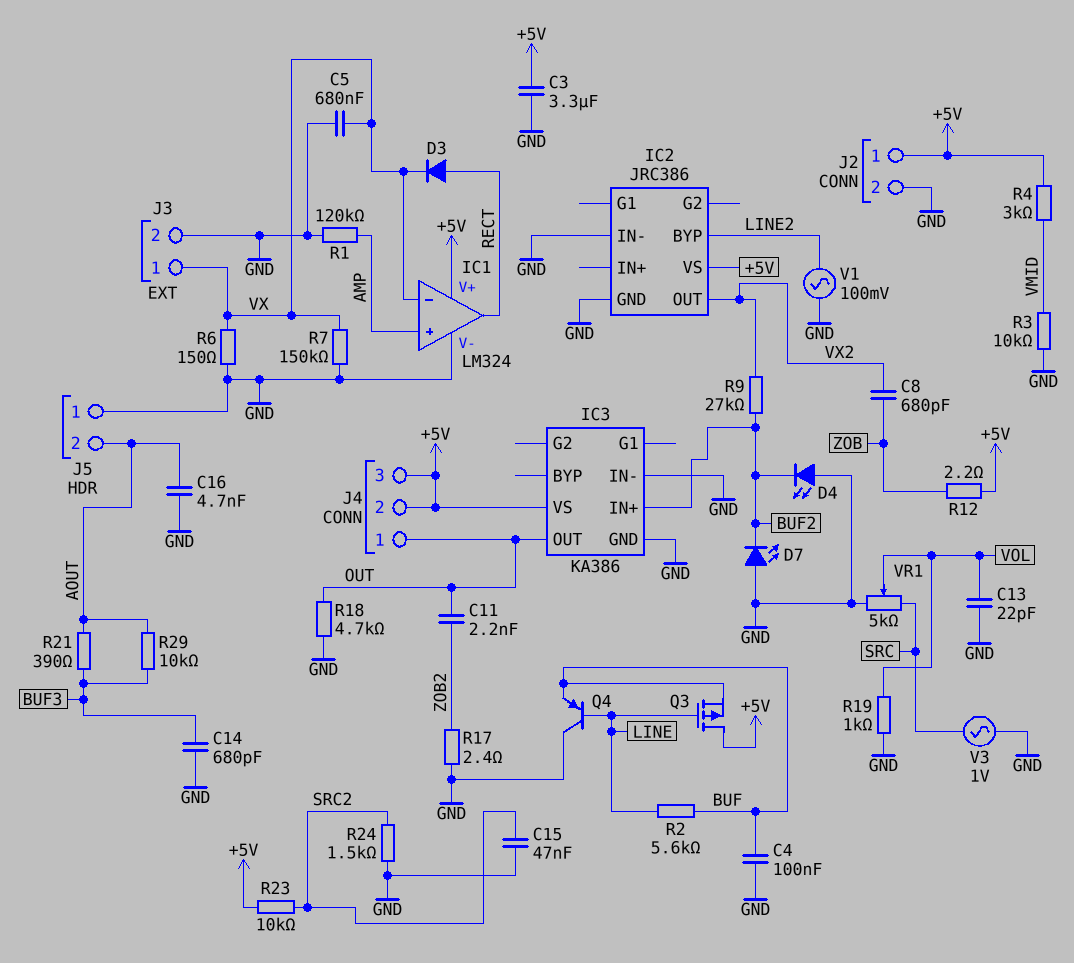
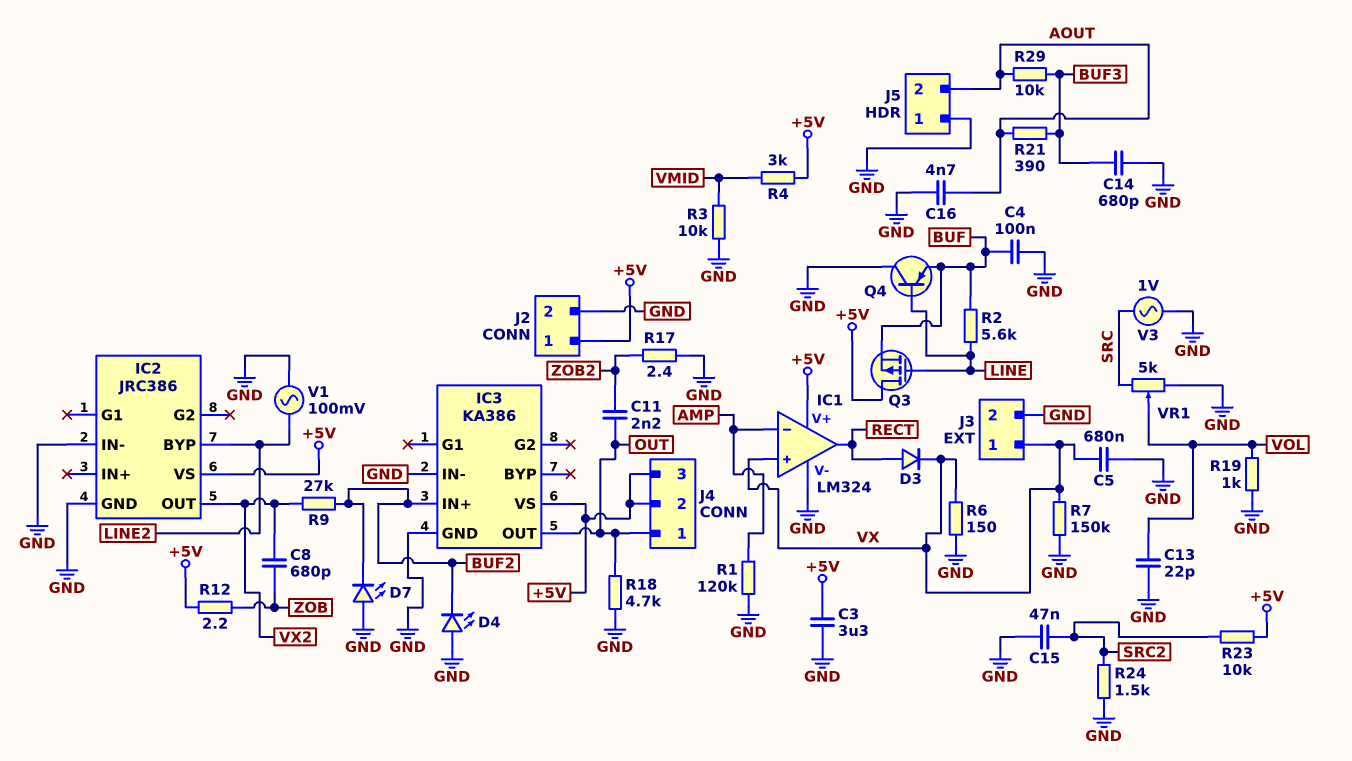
IC1 pin in+: AMP -> VX
IC1 pin in-: VX -> AMP

